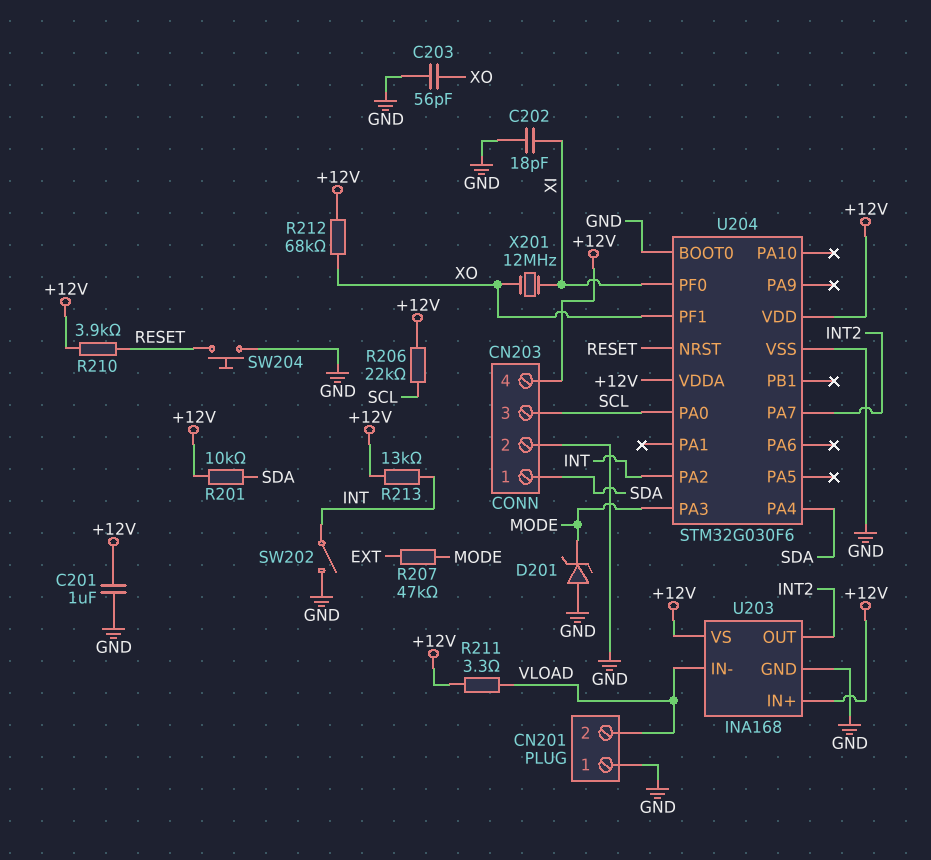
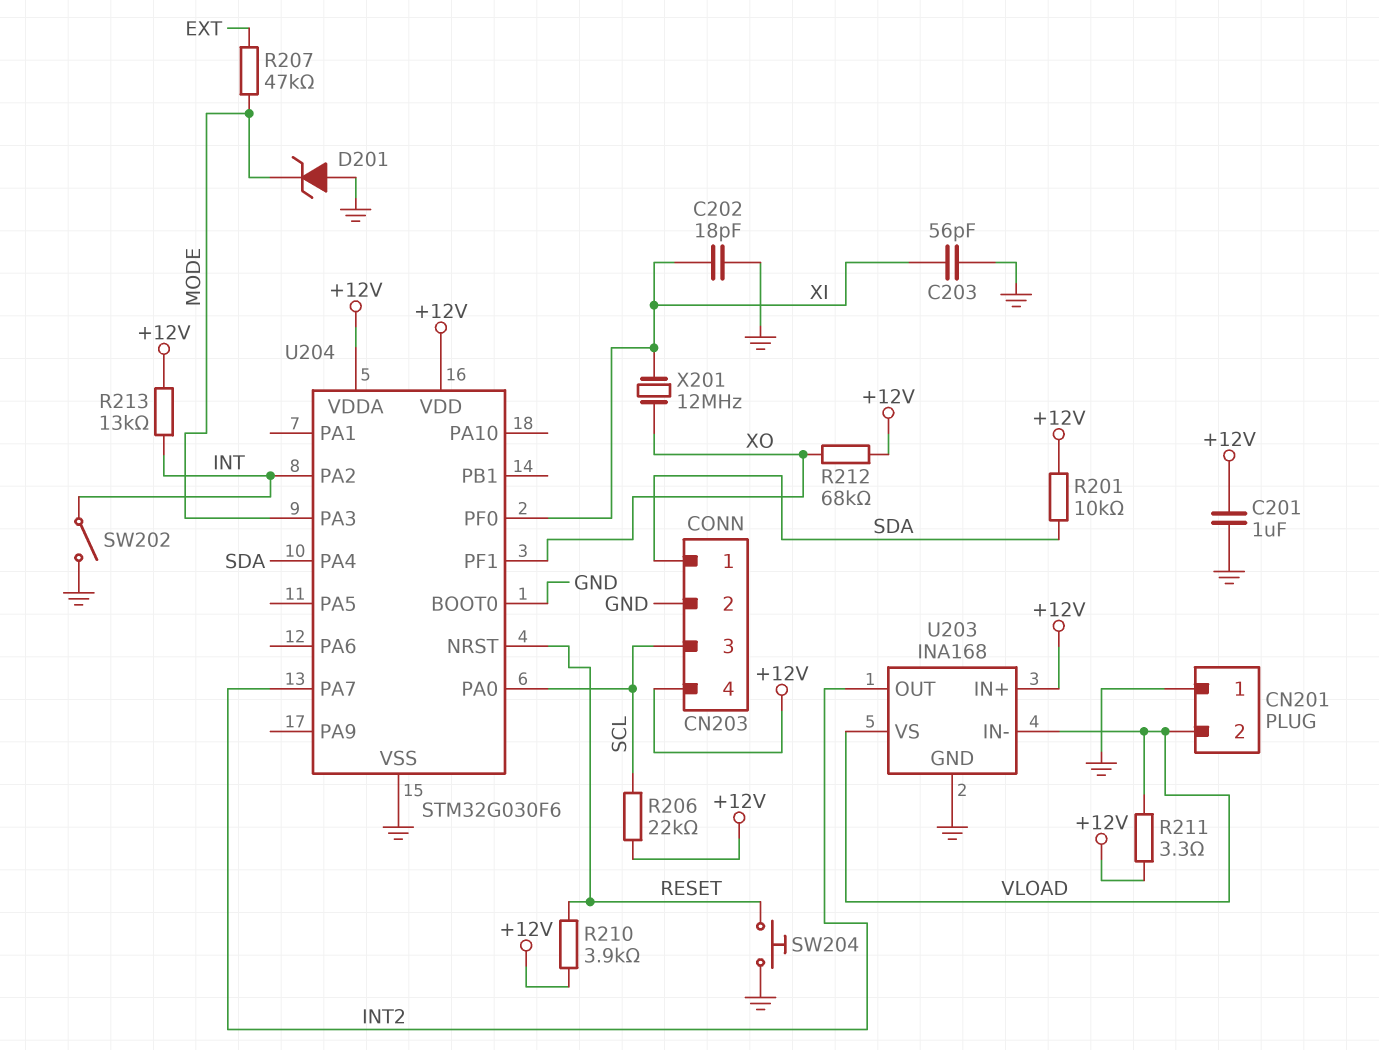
C203: 56pF (GND, XO) -> 56pF (GND, XI)
U203 pin VS: +12V -> VLOAD

